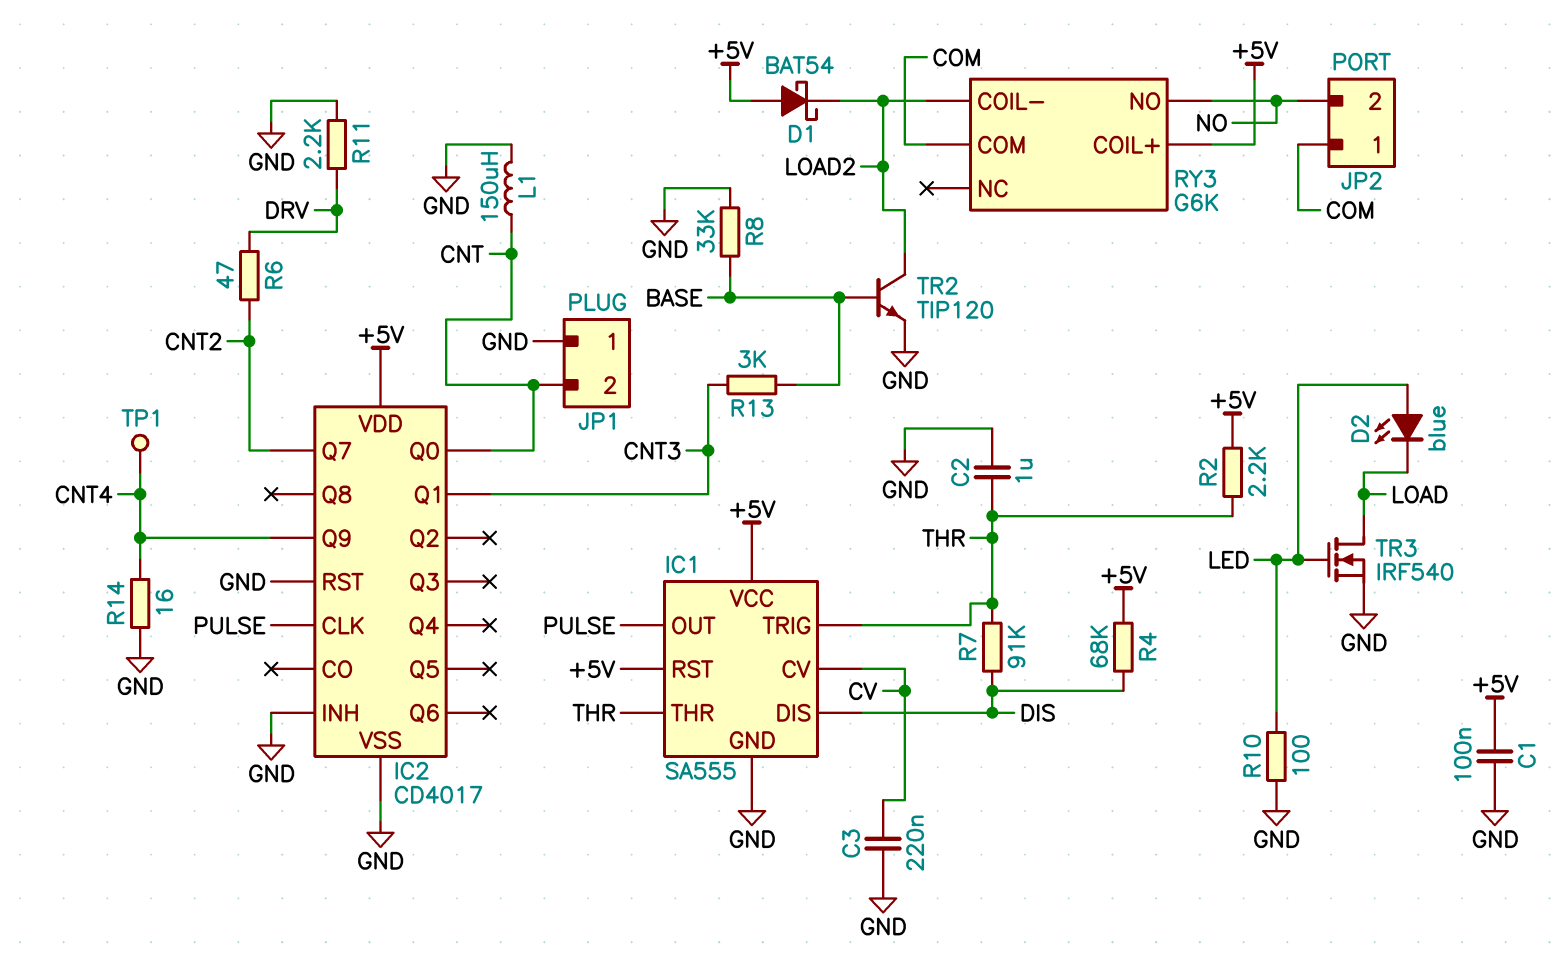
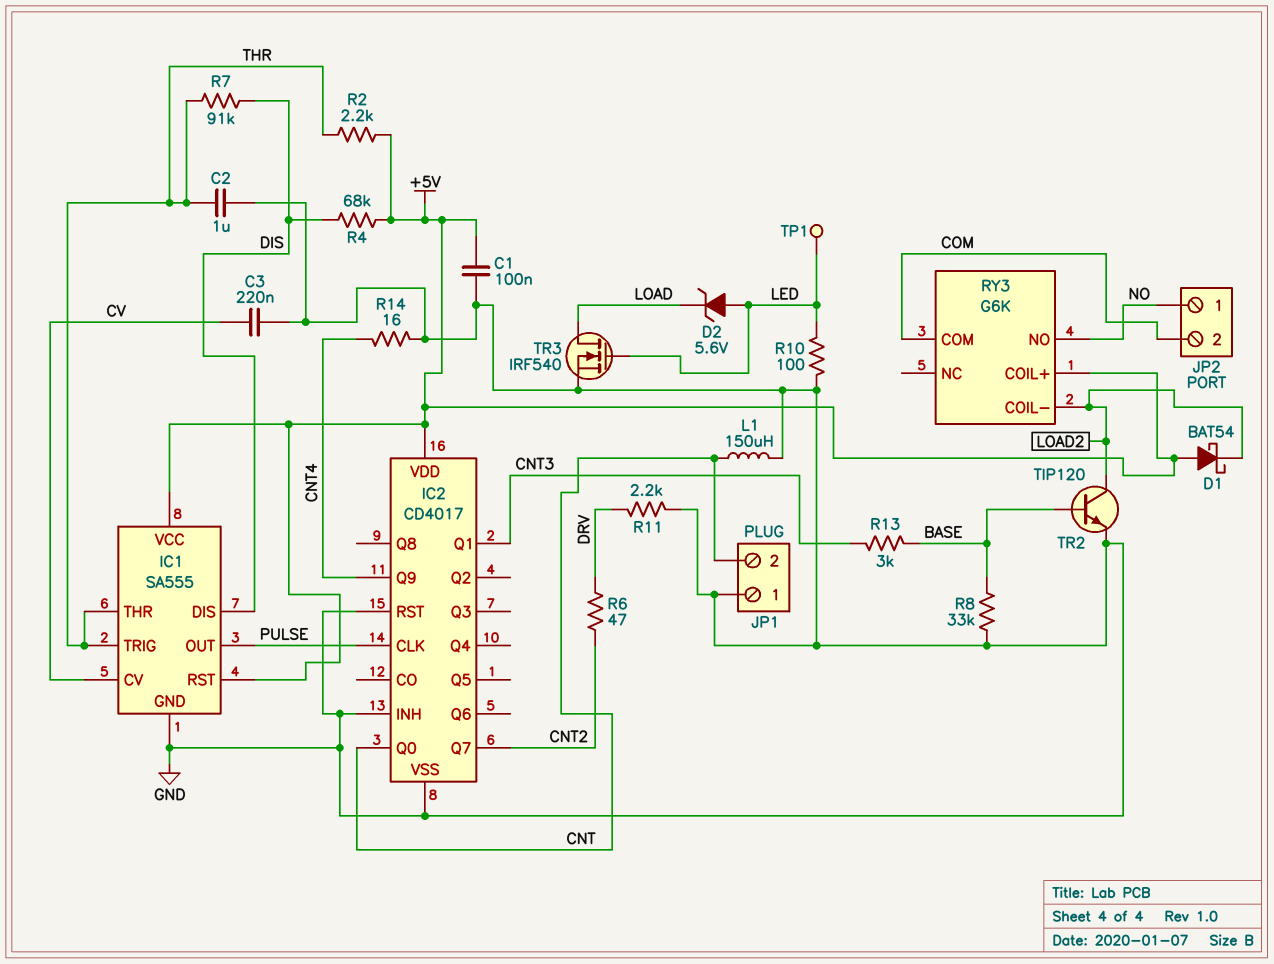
D2: LED blue (A LED, K LOAD) -> zener 5.6V (A LED, K LOAD)
JP2 pin 1: COM -> NO
JP2 pin 2: NO -> COM
TP1: test point (CNT4) -> test point (LED)

